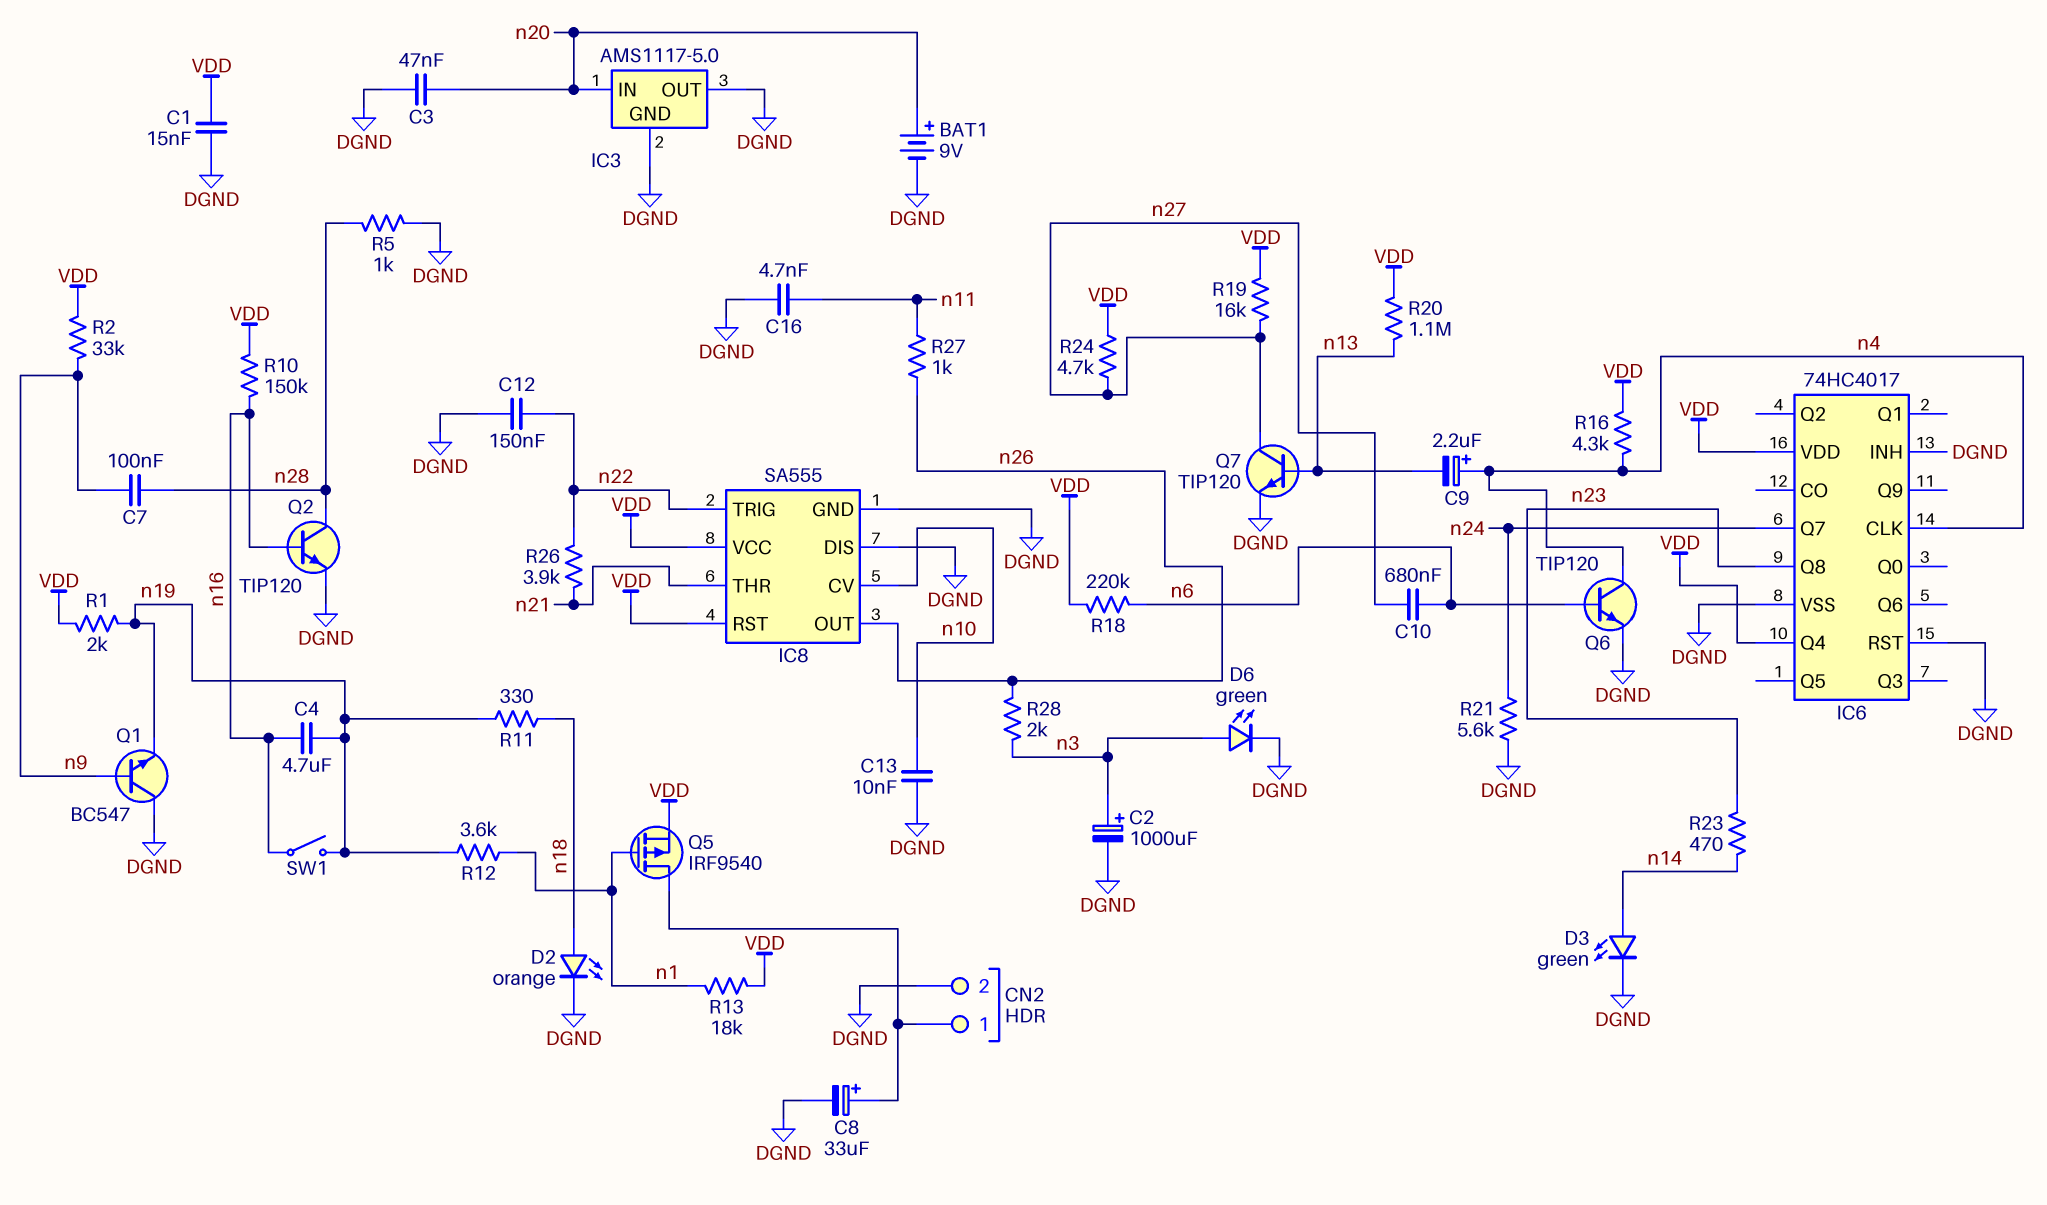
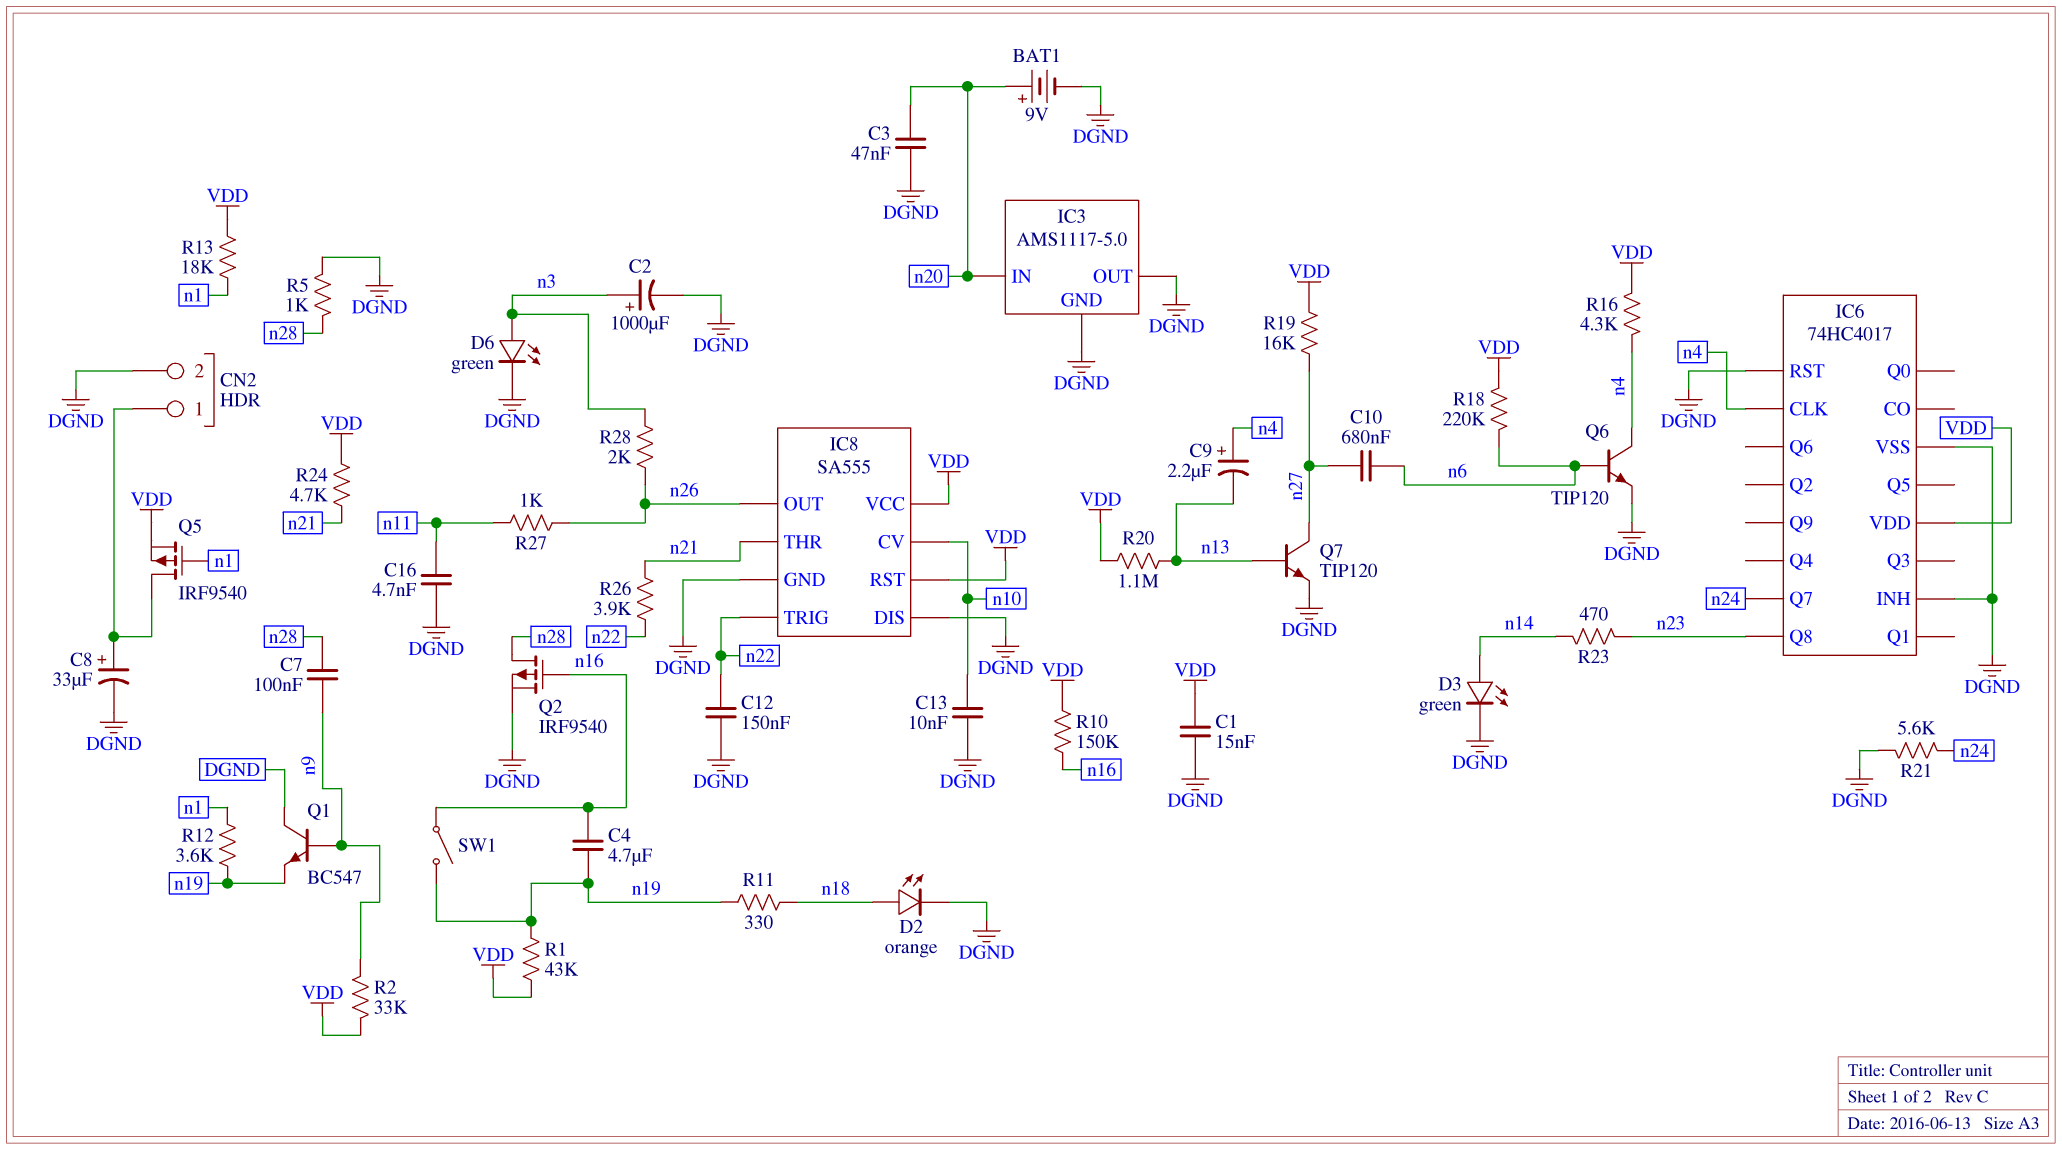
IC6 pin Q4: VDD -> none
Q2: NPN TIP120 (B n16, C n28, E DGND) -> PMOS IRF9540 (G n16, D n28, S DGND)
R1: 2k (VDD, n19) -> 43k (VDD, n19)
R24: 4.7k (VDD, n27) -> 4.7k (VDD, n21)

